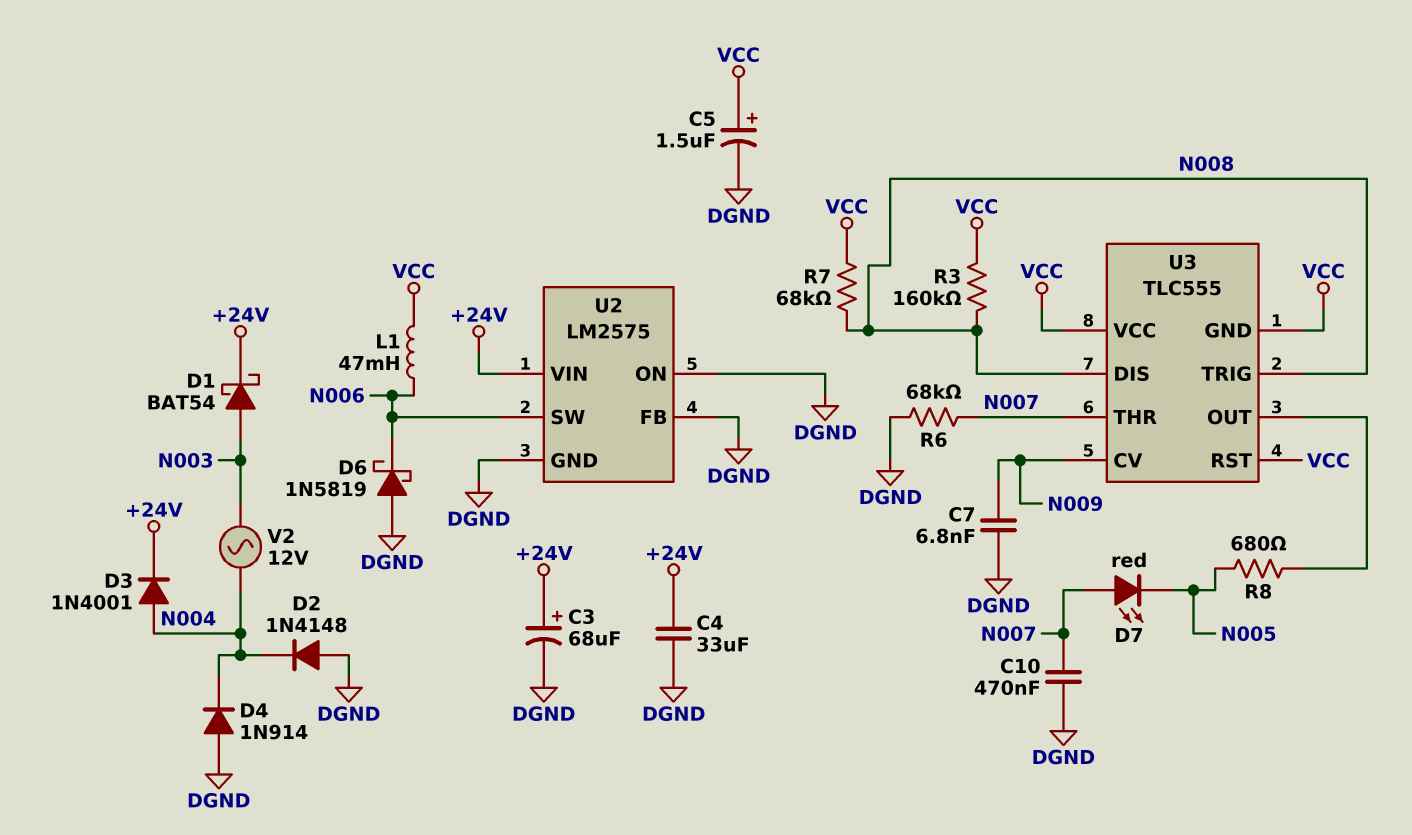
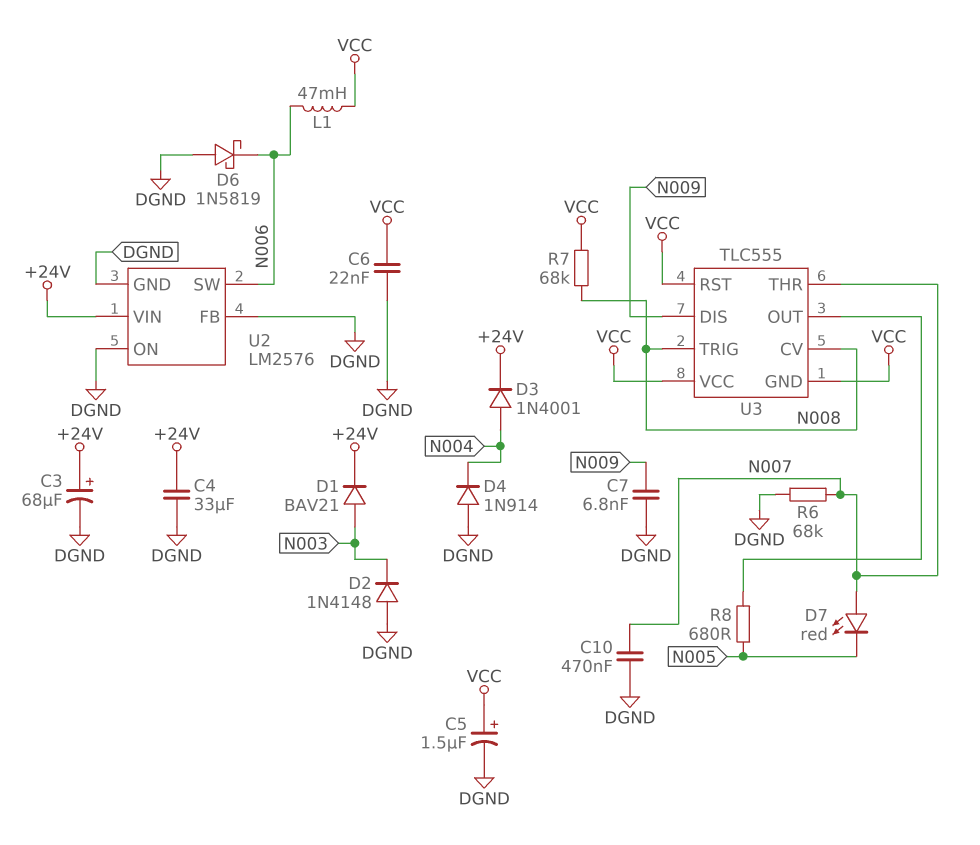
C6: none -> 22nF (DGND, VCC)
D1: schottky BAT54 (A N003, K +24V) -> diode BAV21 (A N003, K +24V)
D2: diode 1N4148 (A DGND, K N004) -> diode 1N4148 (A DGND, K N003)
R3: 160k (N008, VCC) -> none
U2: LM2575 -> LM2576
U3 pin CV: N009 -> N008
U3 pin DIS: N008 -> N009
V2: AC 12V (N003, N004) -> none

